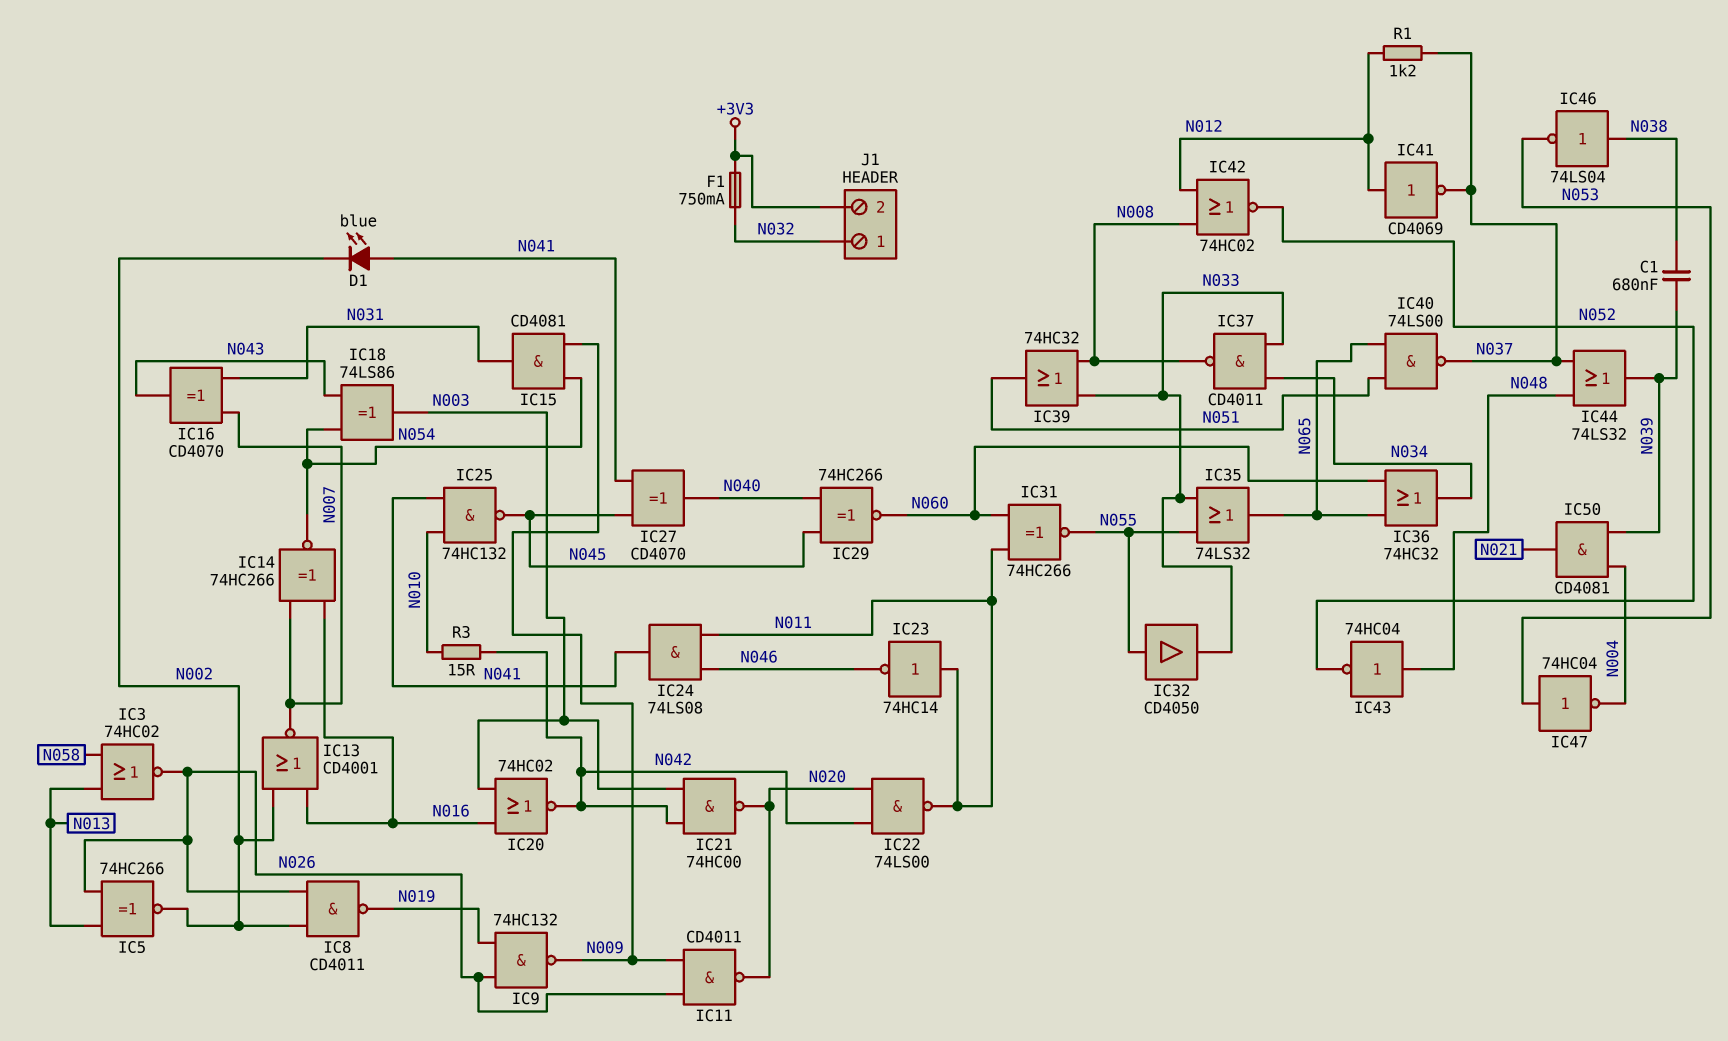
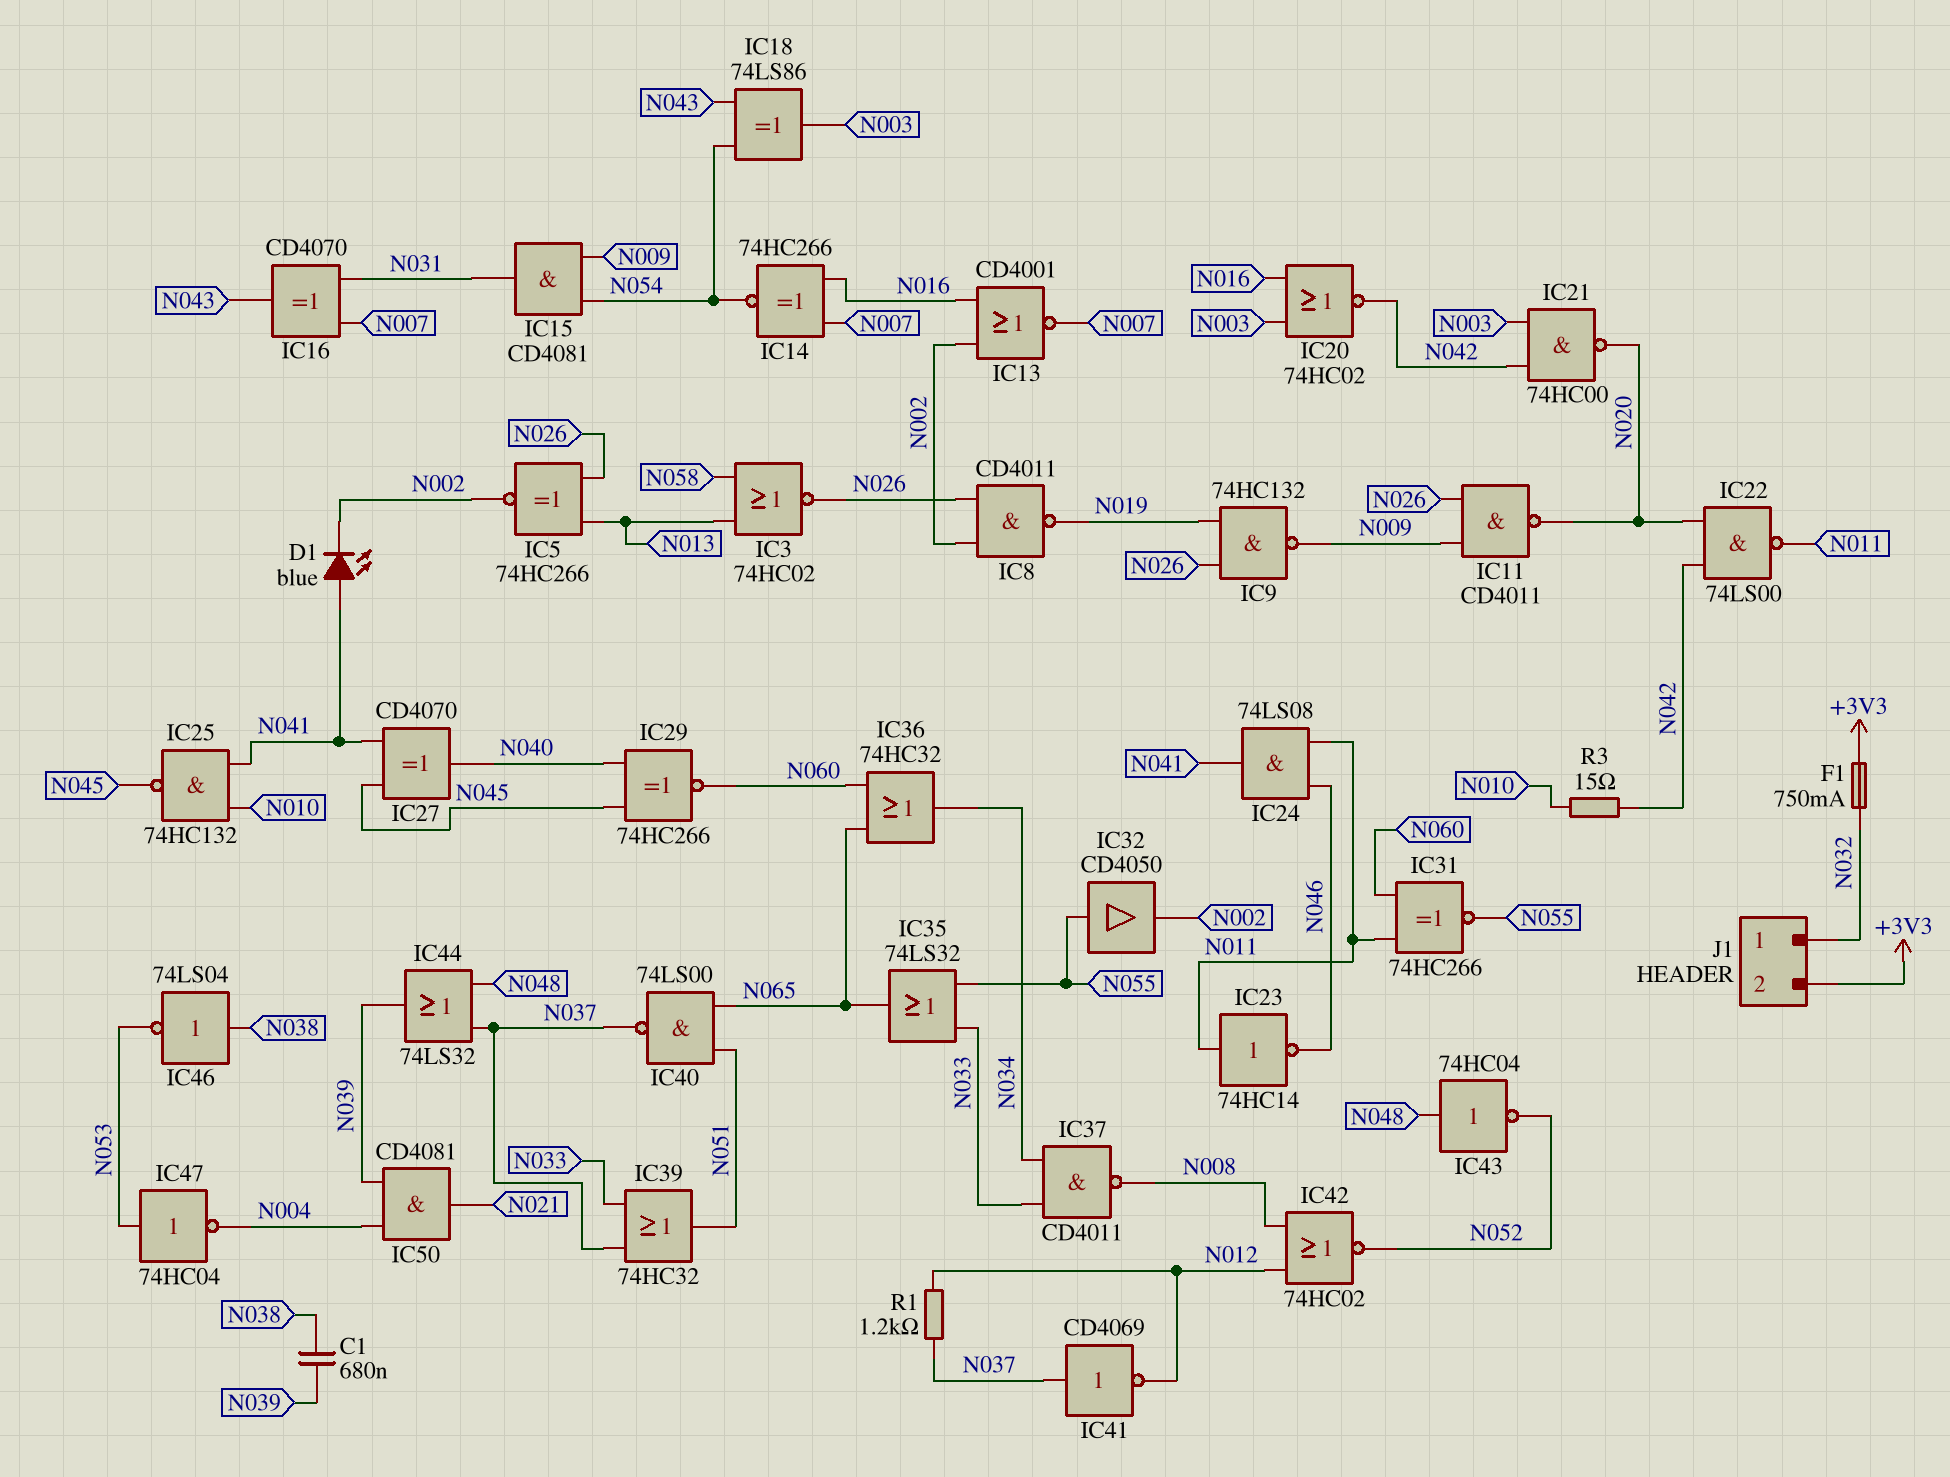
IC32: buffer CD4050 (in N055, out N033) -> buffer CD4050 (in N055, out N002)
IC39: OR 74HC32 (in N008, in N033, out N051) -> OR 74HC32 (in N033, in N037, out N051)
IC41: NOT CD4069 (in N012, out N037) -> NOT CD4069 (in N037, out N012)

